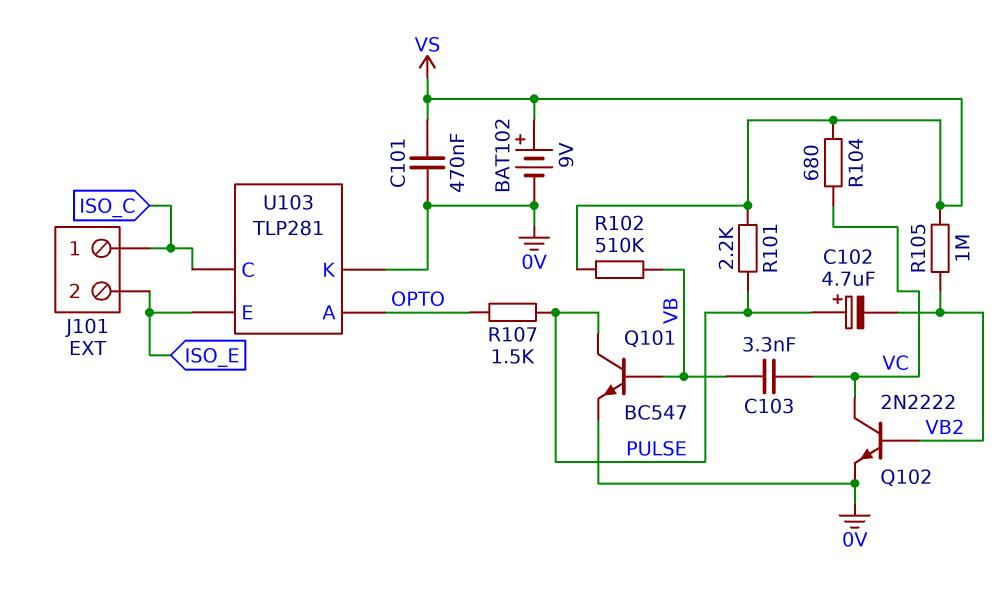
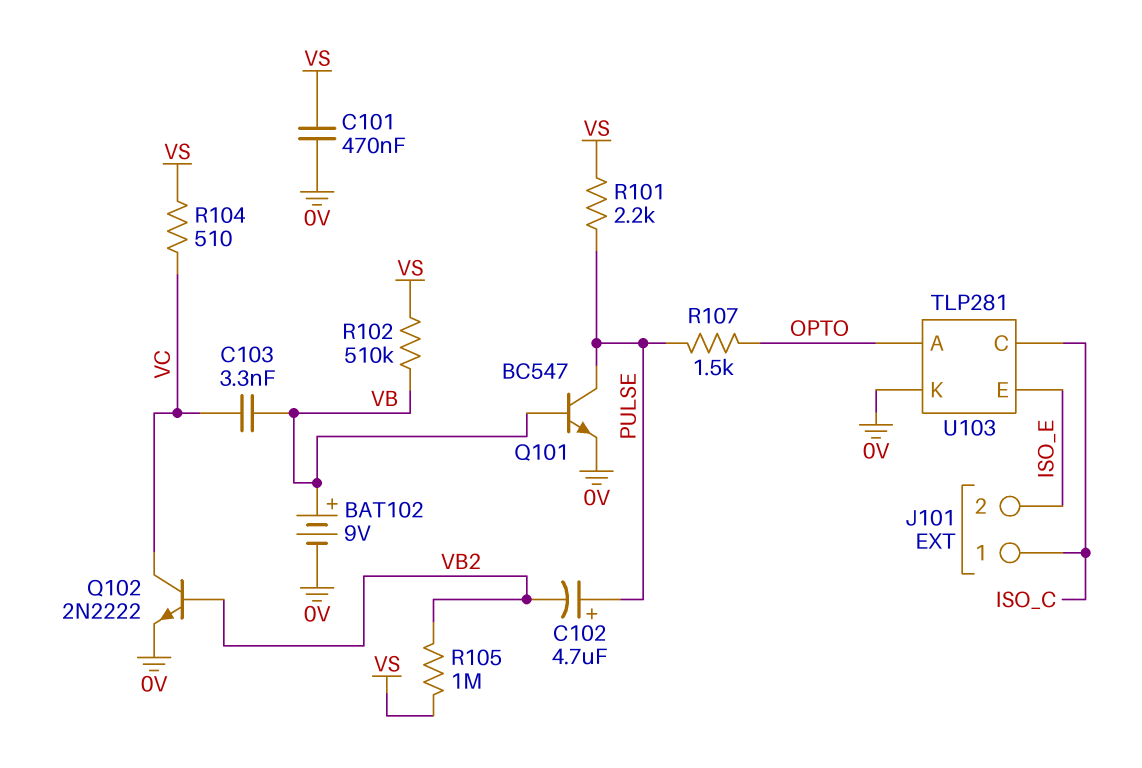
BAT102: 9V (plus VS, minus 0V) -> 9V (plus VB, minus 0V)
R104: 680 (VC, VS) -> 510 (VC, VS)

